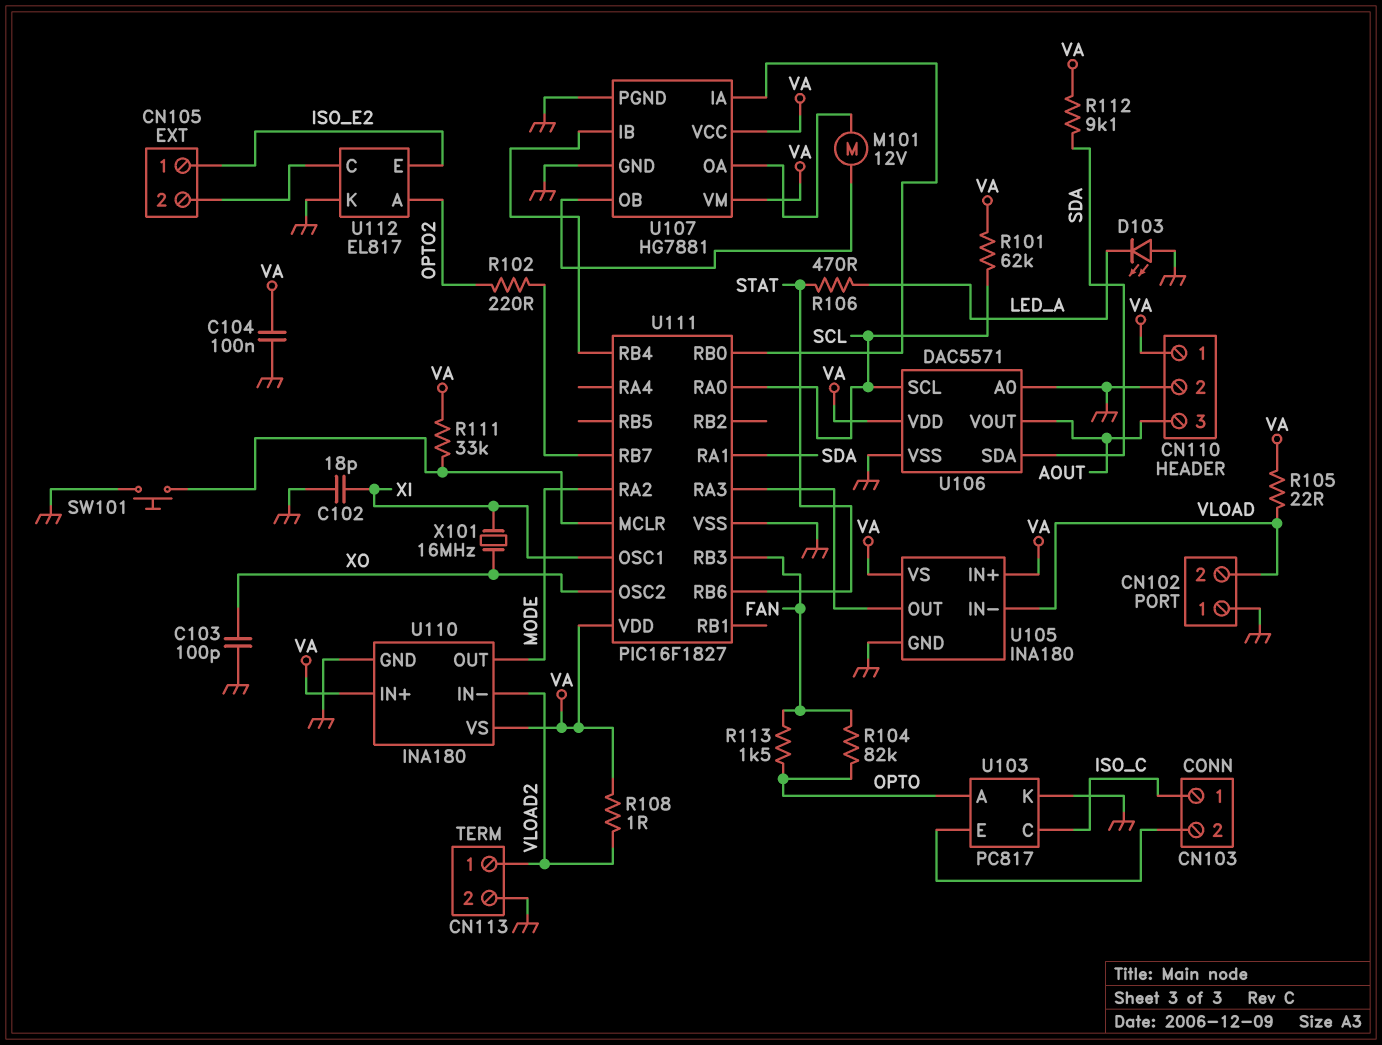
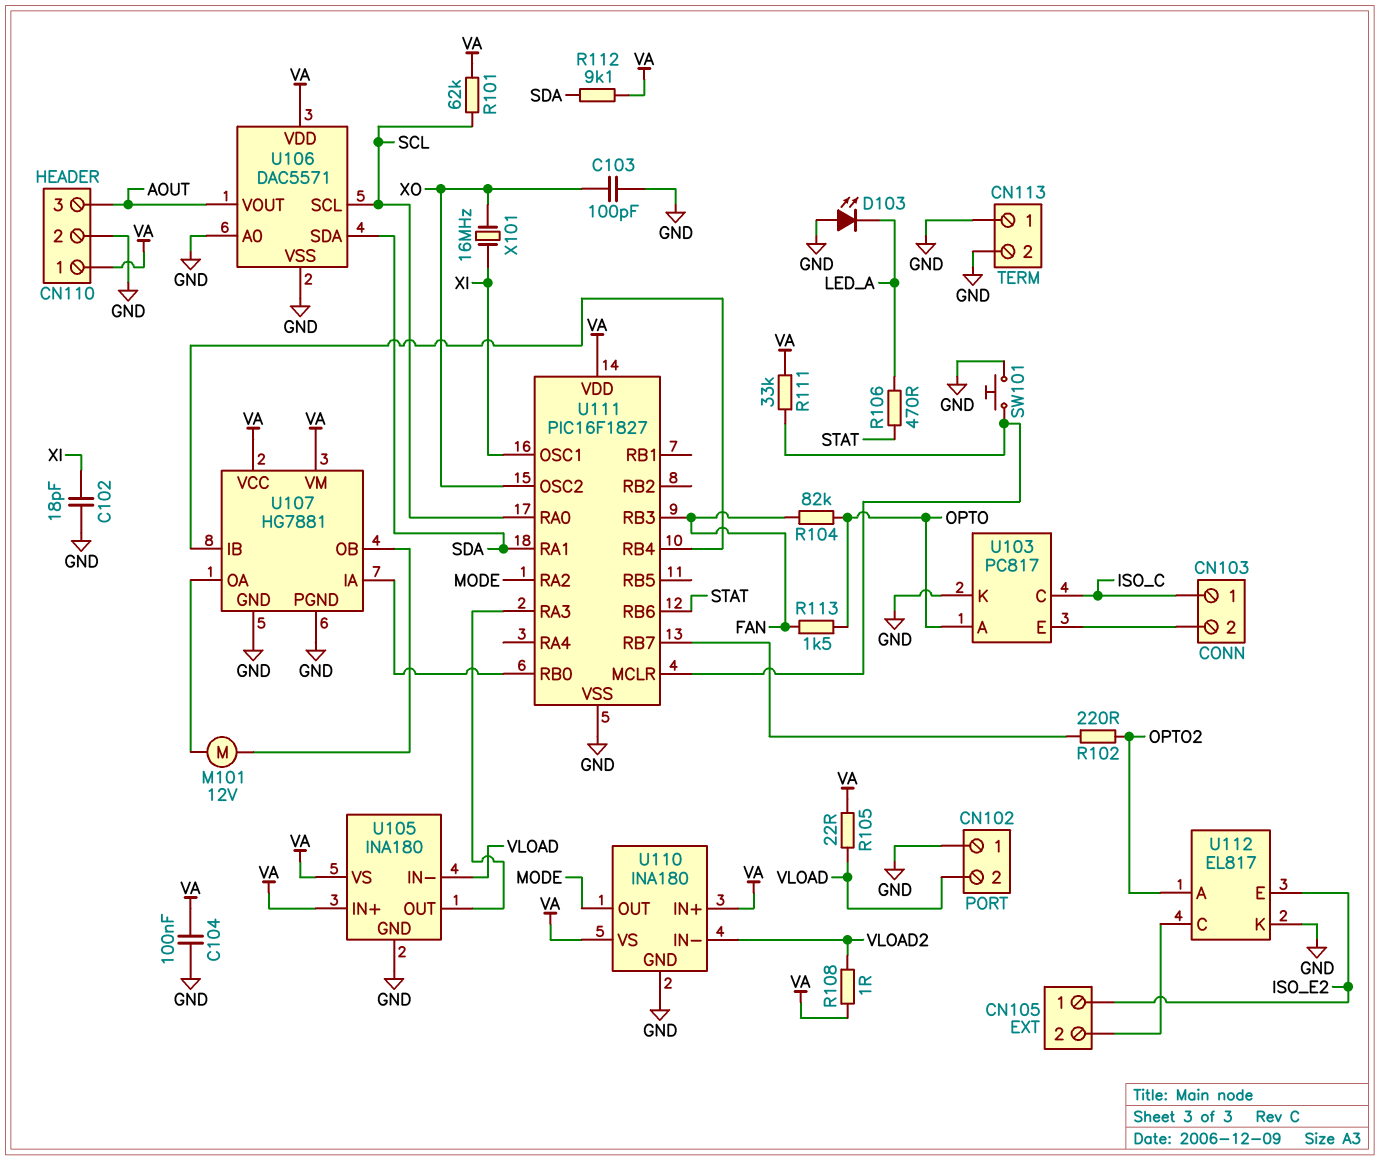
CN113 pin 1: VLOAD2 -> GND

